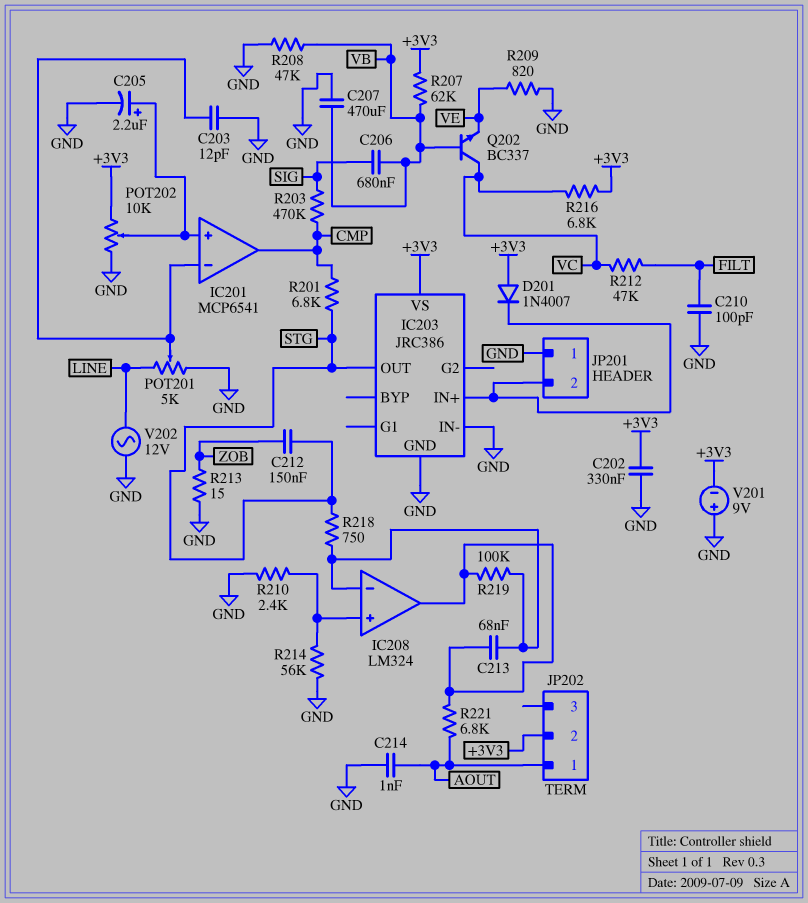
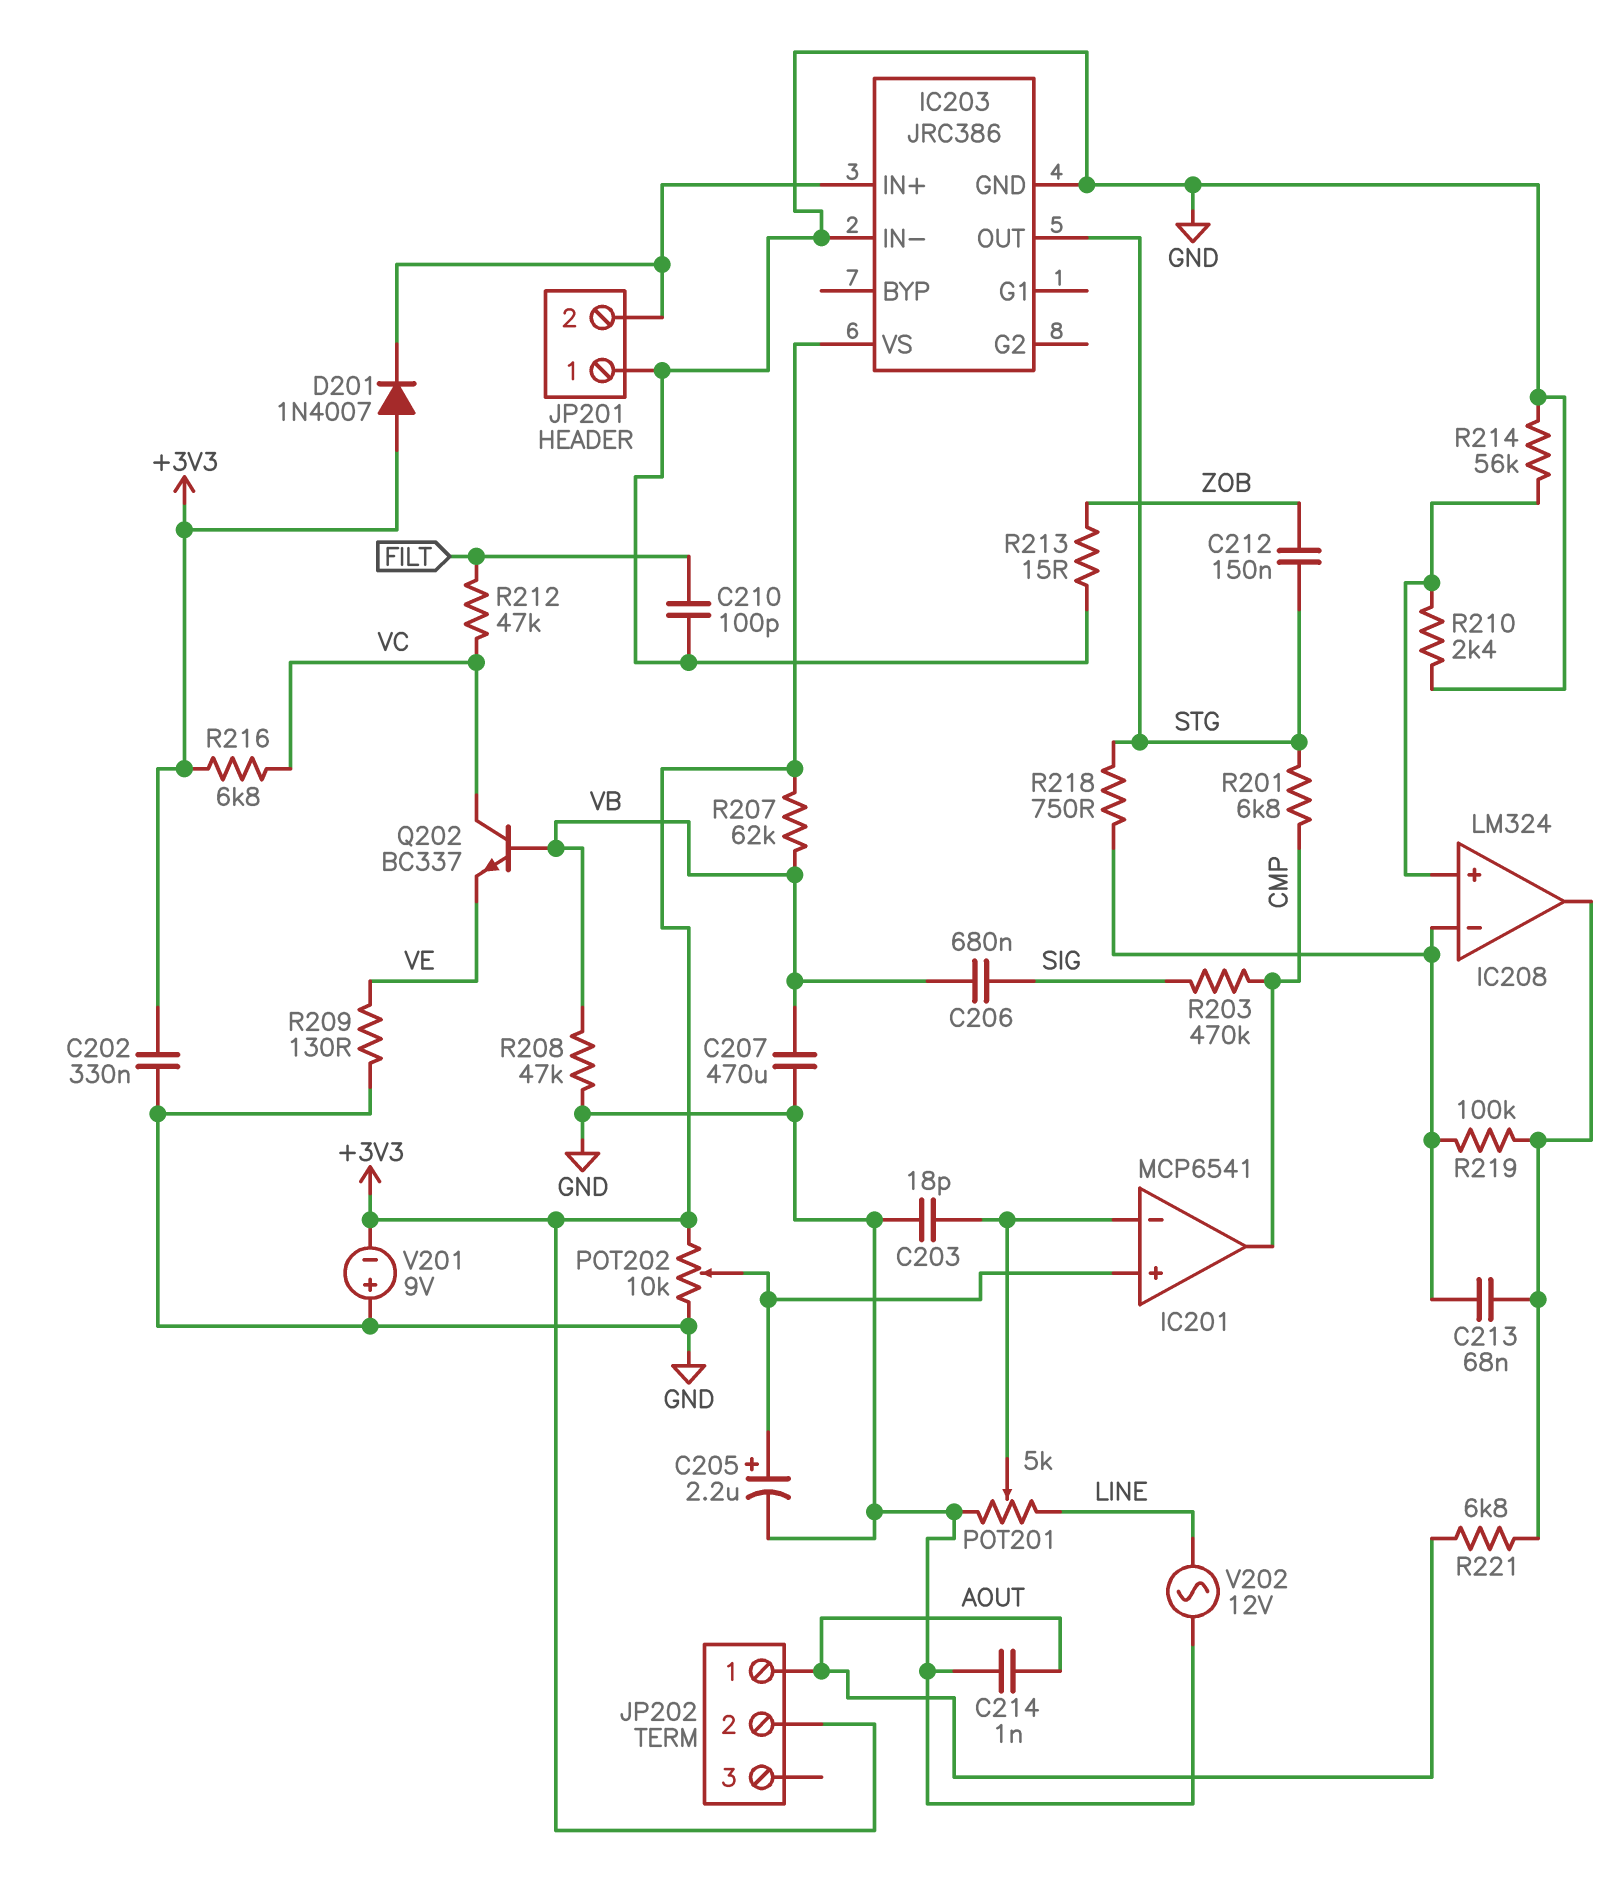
C203: 12pF (GND, IC201/in-) -> 18pF (GND, IC201/in-)
R209: 820 (GND, VE) -> 130 (GND, VE)

